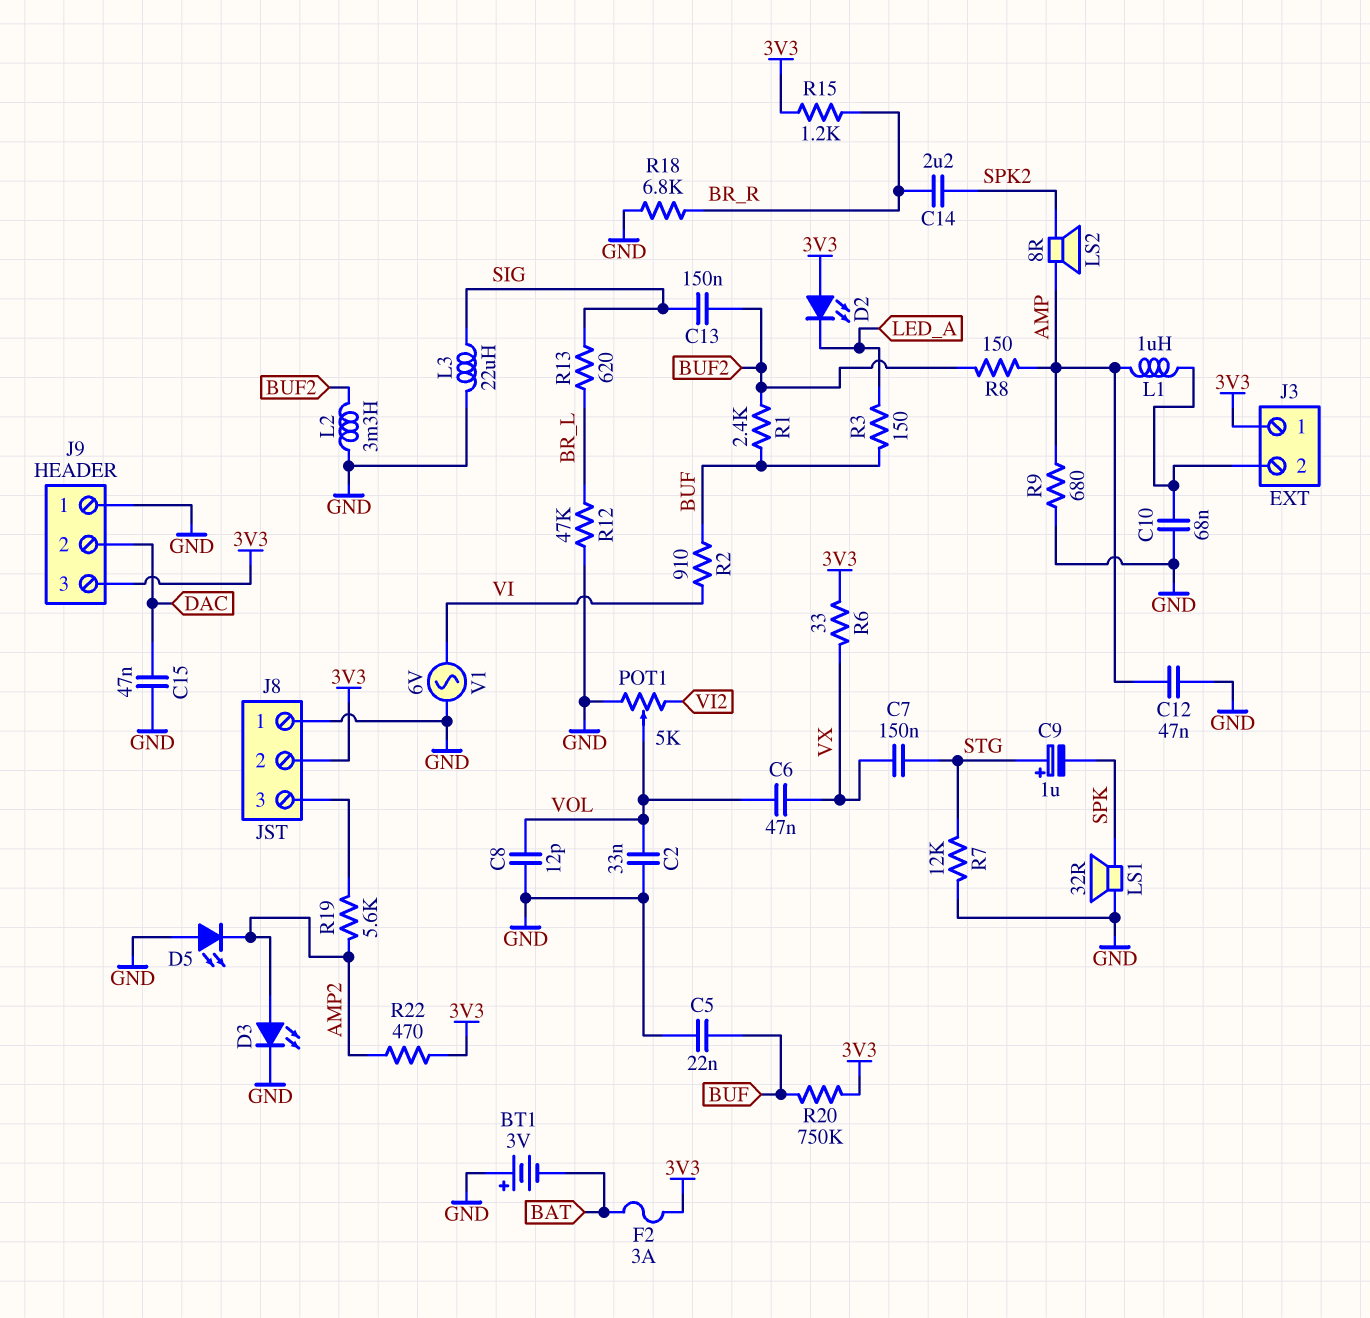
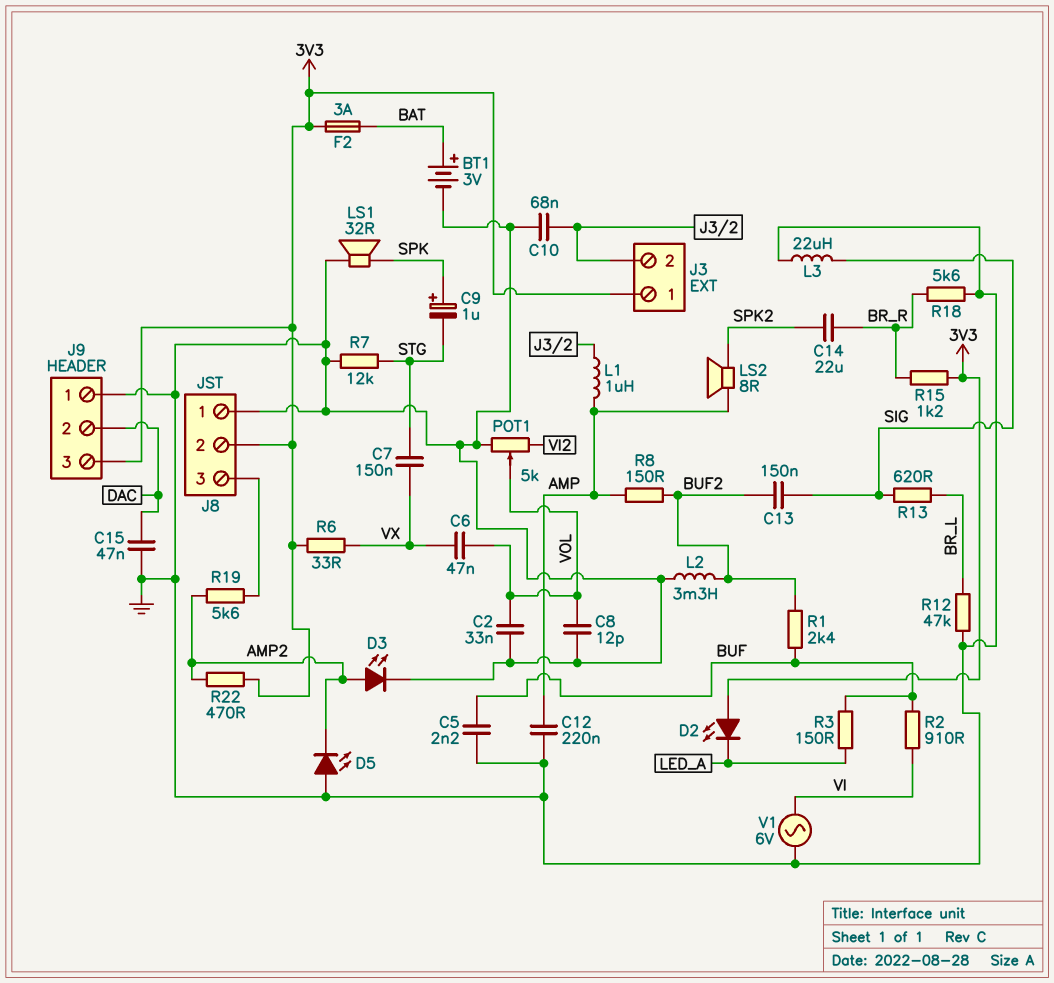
BT1: 3V (plus GND, minus BAT) -> 3V (plus BAT, minus GND)
C5: 22nF (BUF, GND) -> 2.2nF (BUF, GND)
C9: 1uF (plus STG, minus SPK) -> 1uF (plus SPK, minus STG)
C12: 47nF (AMP, GND) -> 220nF (AMP, GND)
C14: 2.2uF (BR_R, SPK2) -> 22uF (BR_R, SPK2)
R9: 680 (AMP, GND) -> none
R18: 6.8k (BR_R, GND) -> 5.6k (BR_R, GND)
R20: 750k (3V3, BUF) -> none

